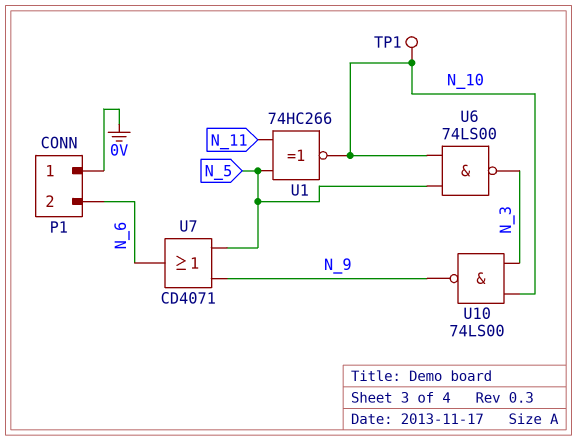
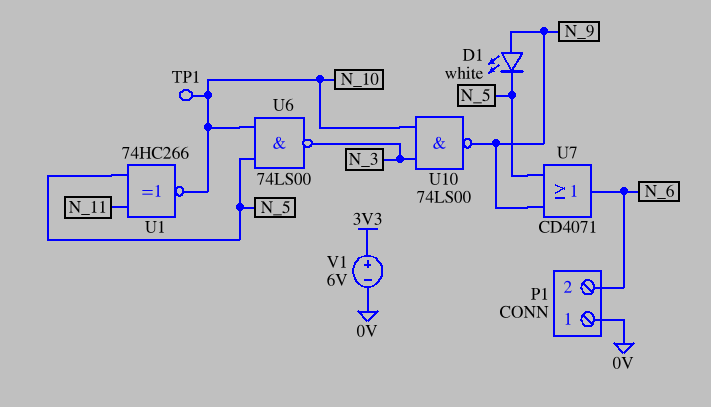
D1: none -> LED white (A N_9, K N_5)
V1: none -> 6V (plus 3V3, minus 0V)

